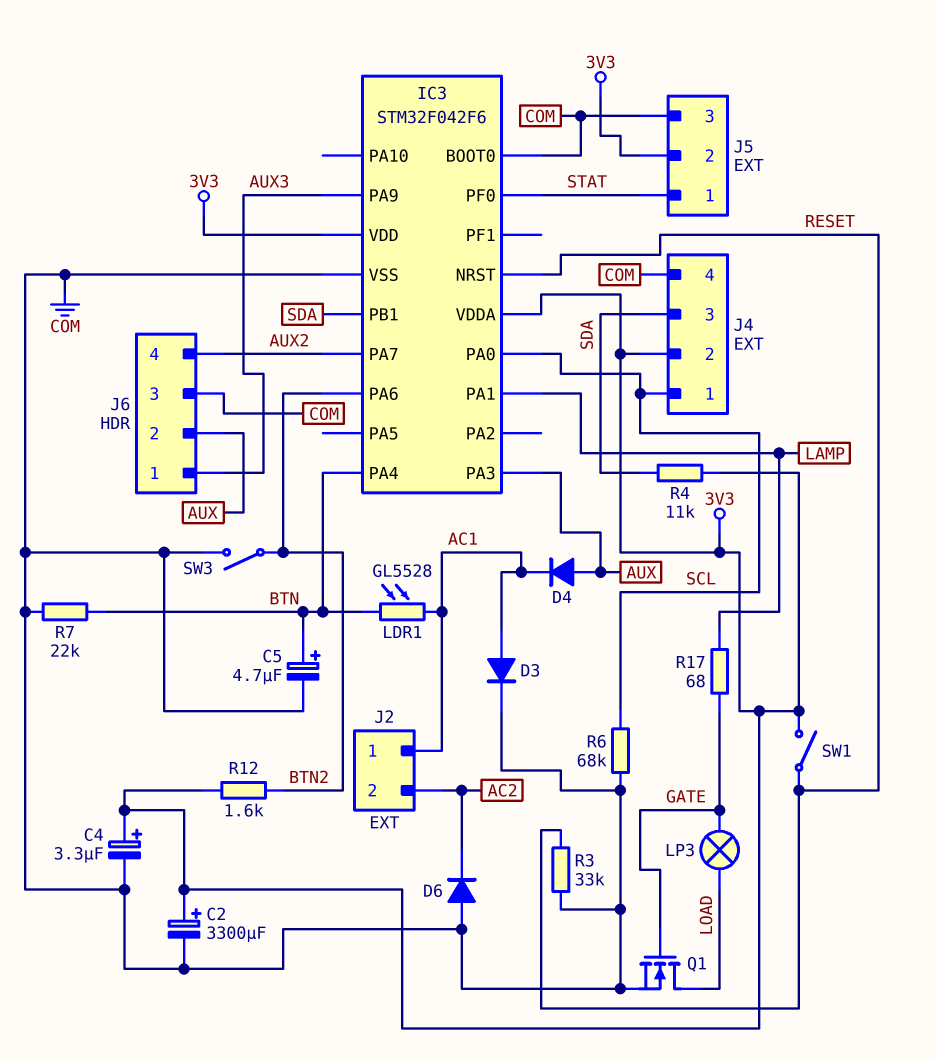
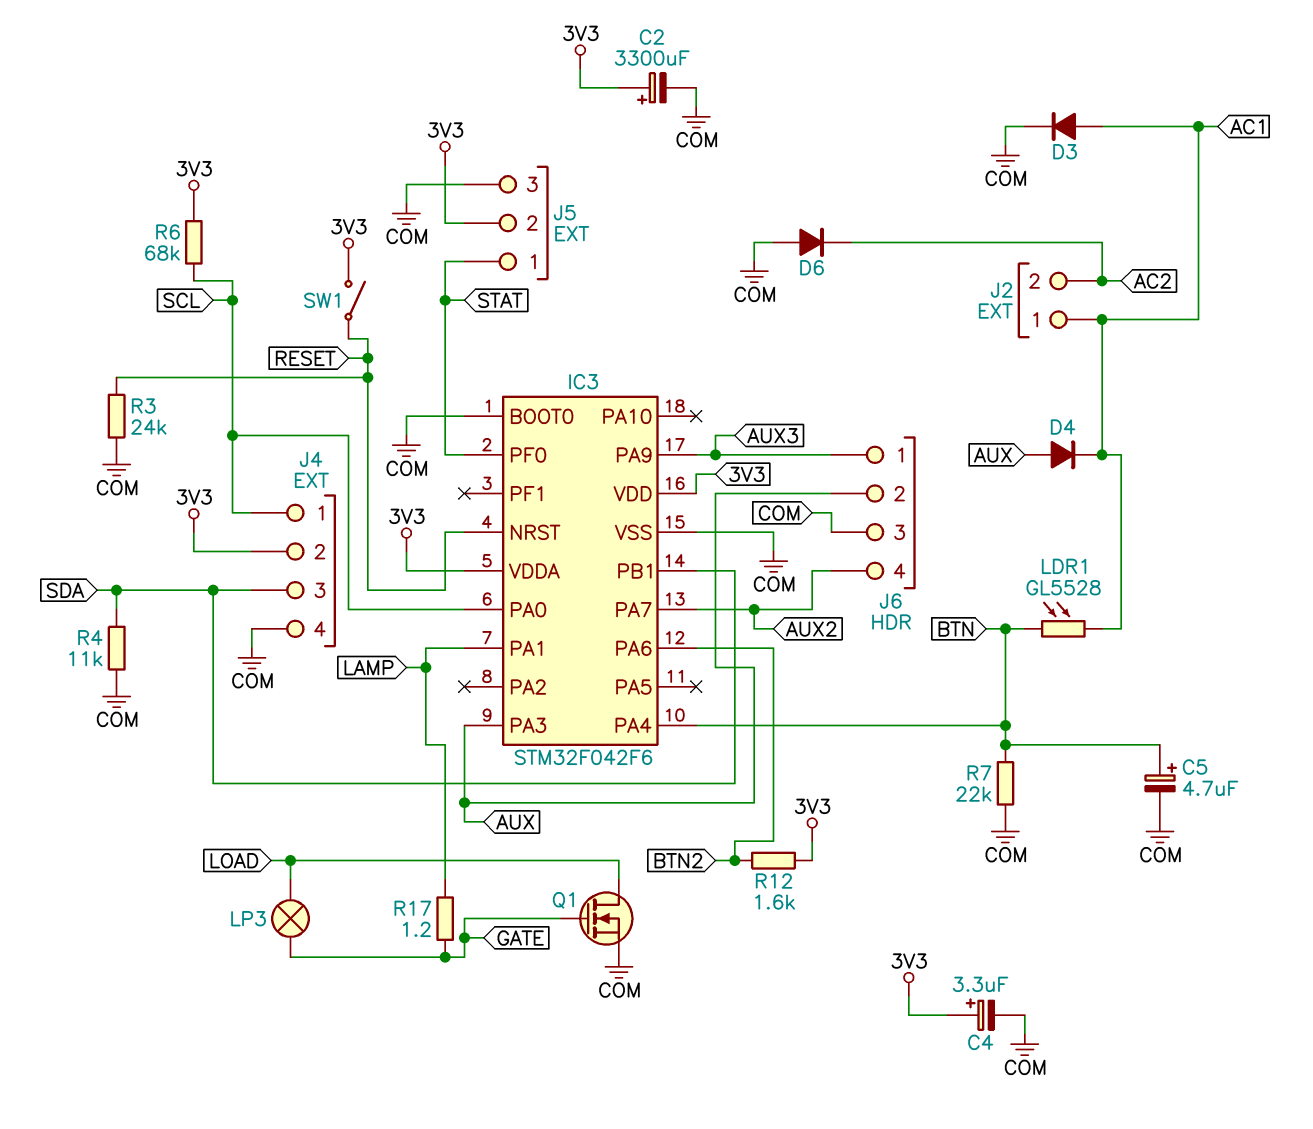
R3: 33k (COM, RESET) -> 24k (COM, RESET)
R4: 11k (3V3, SDA) -> 11k (COM, SDA)
R6: 68k (COM, SCL) -> 68k (3V3, SCL)
R17: 68 (GATE, LAMP) -> 1.2 (GATE, LAMP)
SW3: switch (BTN2, COM) -> none

